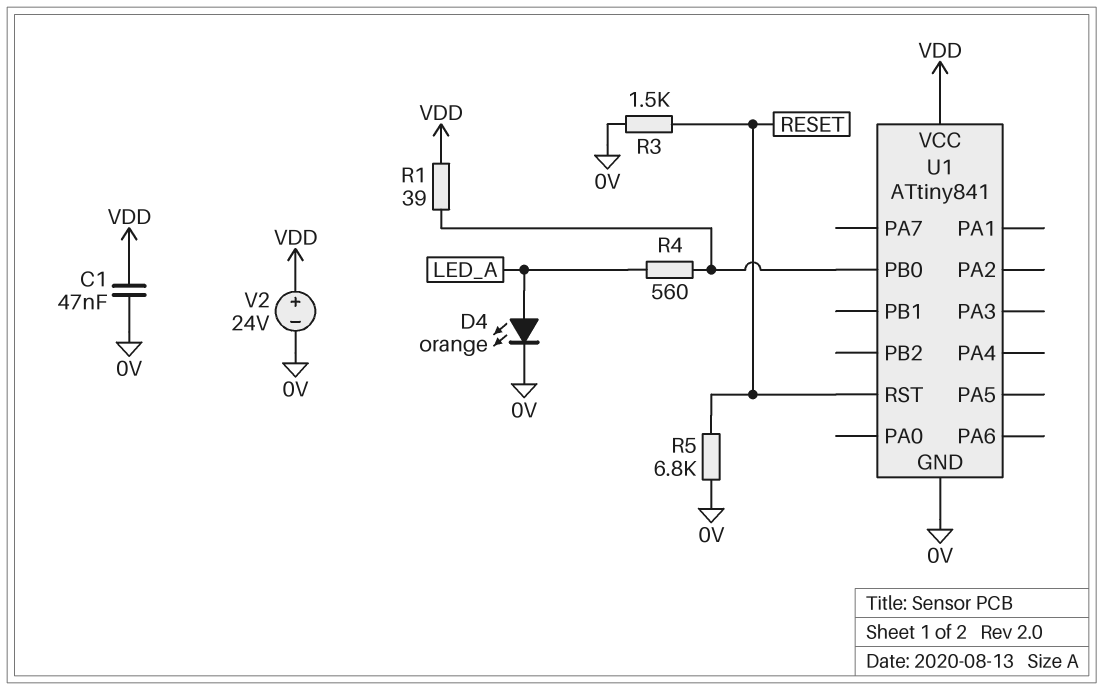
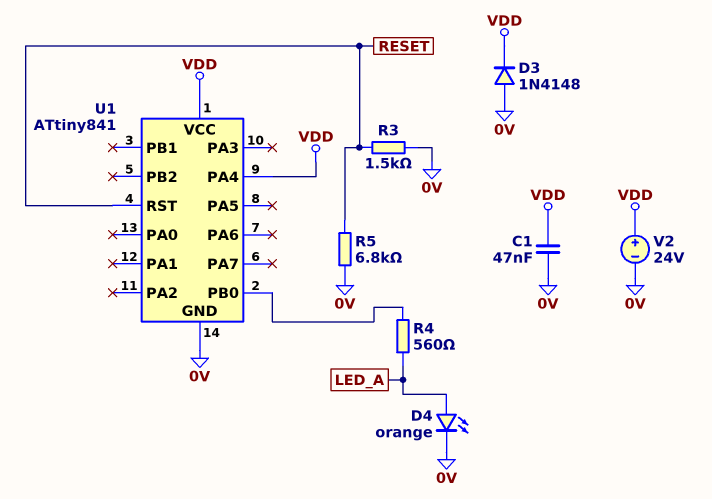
D3: none -> diode 1N4148 (A 0V, K VDD)
R1: 39 (U1/PB0, VDD) -> none
U1 pin PA4: none -> VDD

